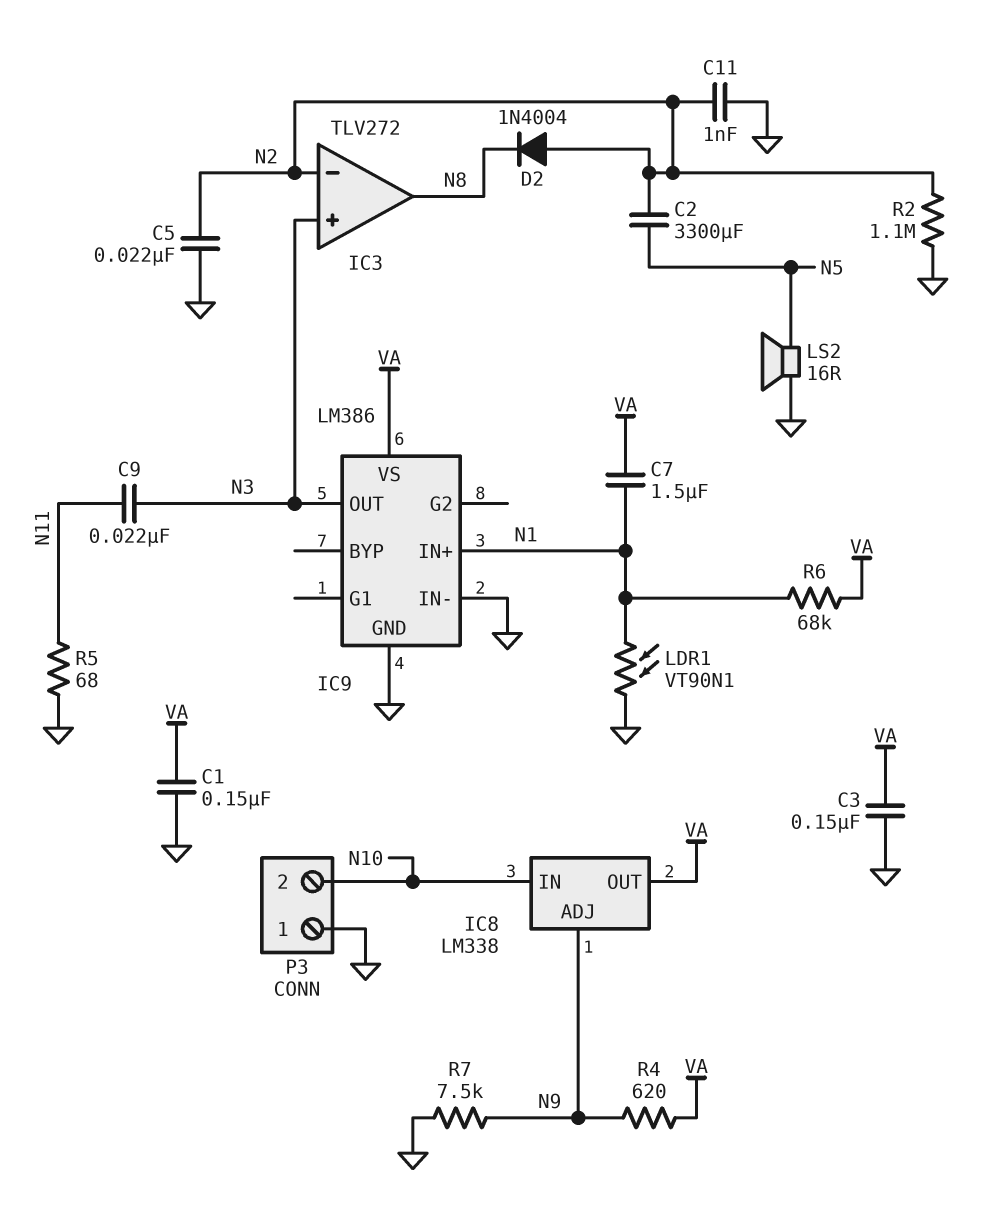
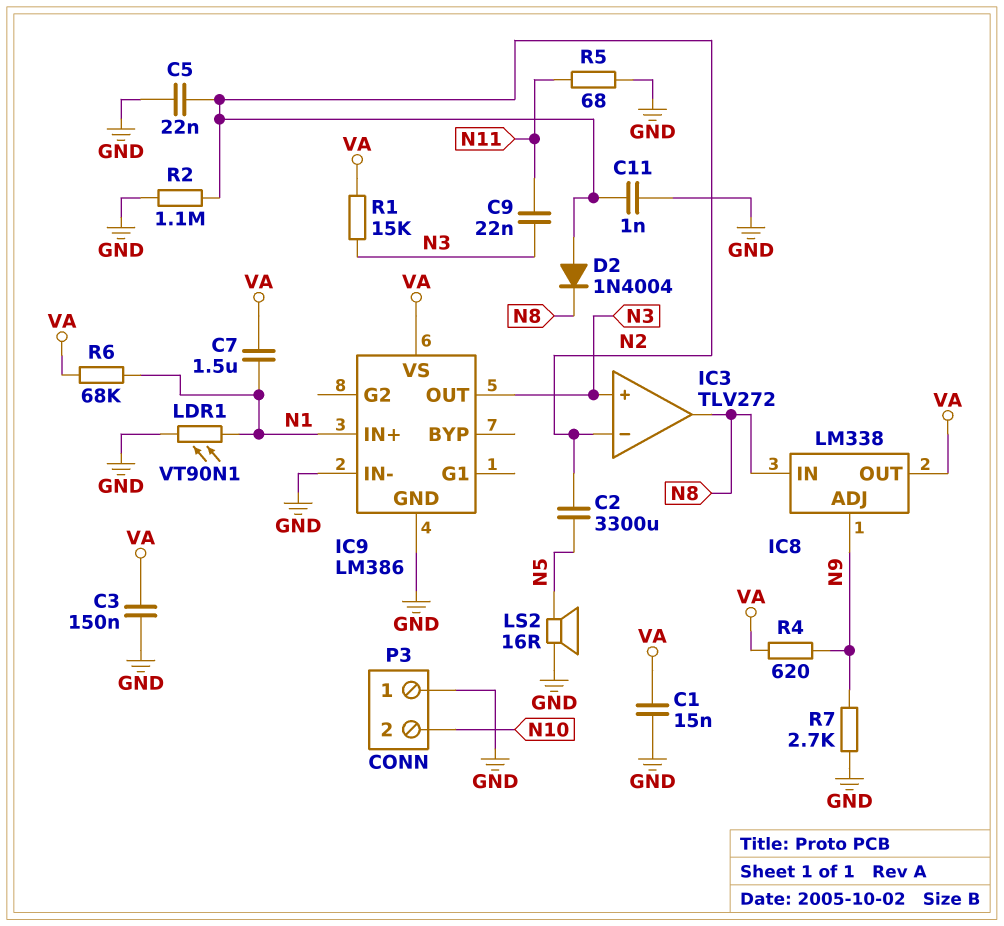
C1: 150nF (GND, VA) -> 15nF (GND, VA)
IC8 pin IN: N10 -> N8
R1: none -> 15k (N3, VA)
R7: 7.5k (GND, N9) -> 2.7k (GND, N9)

